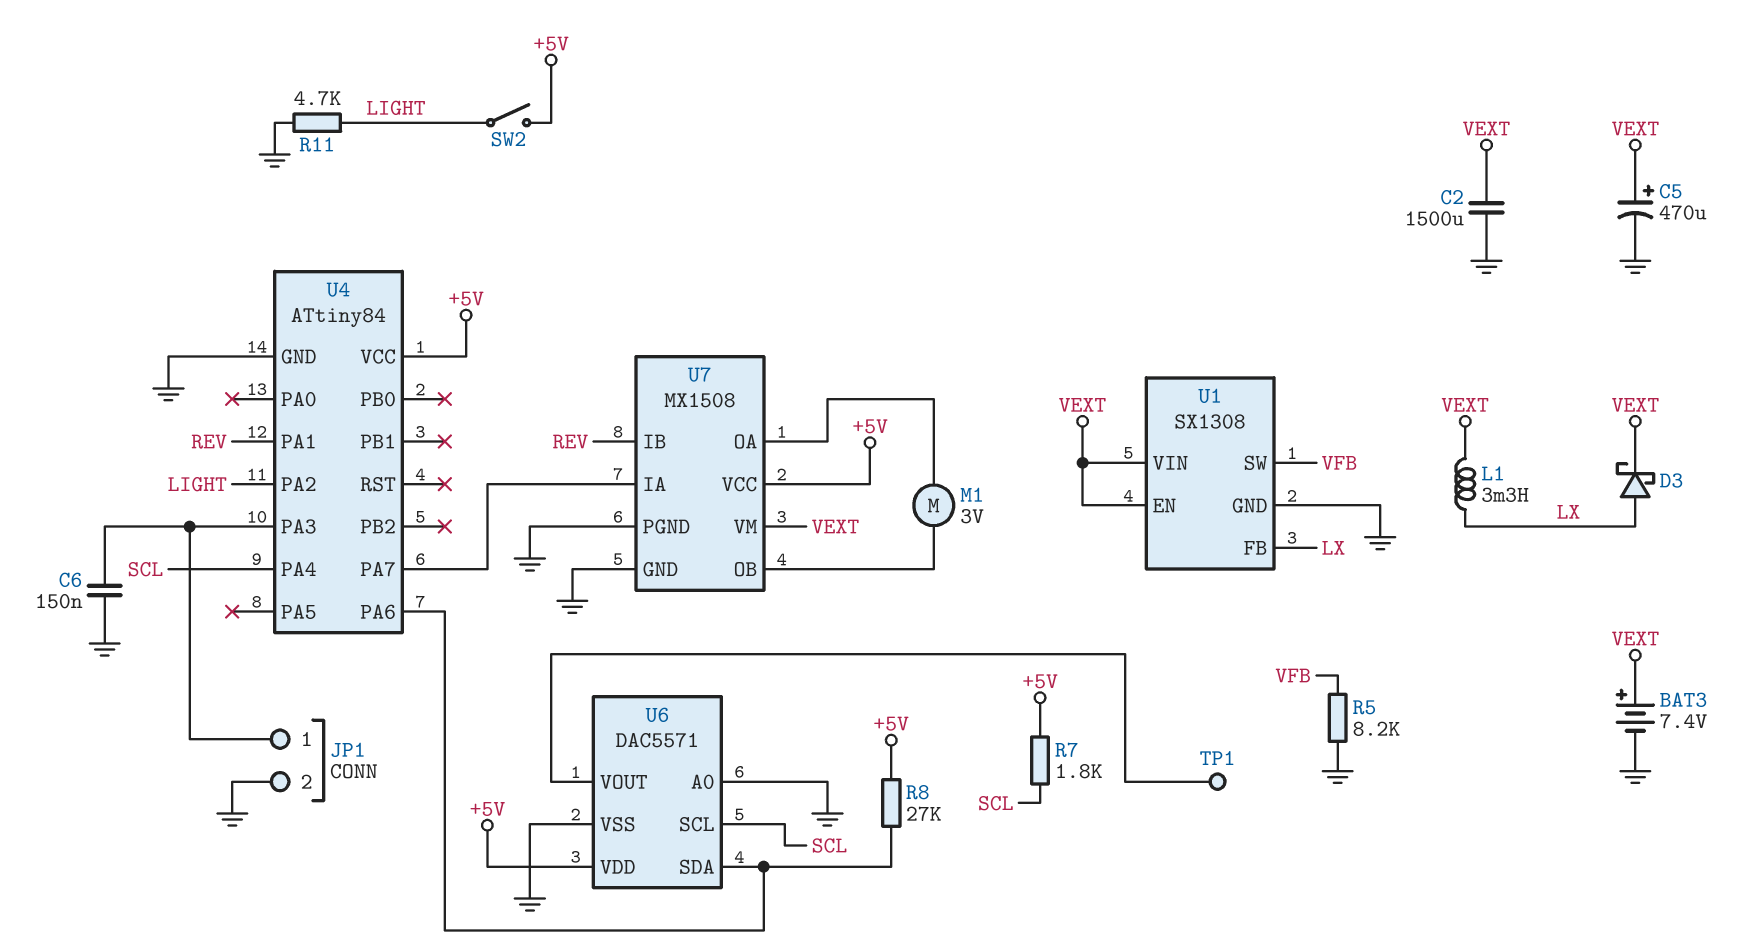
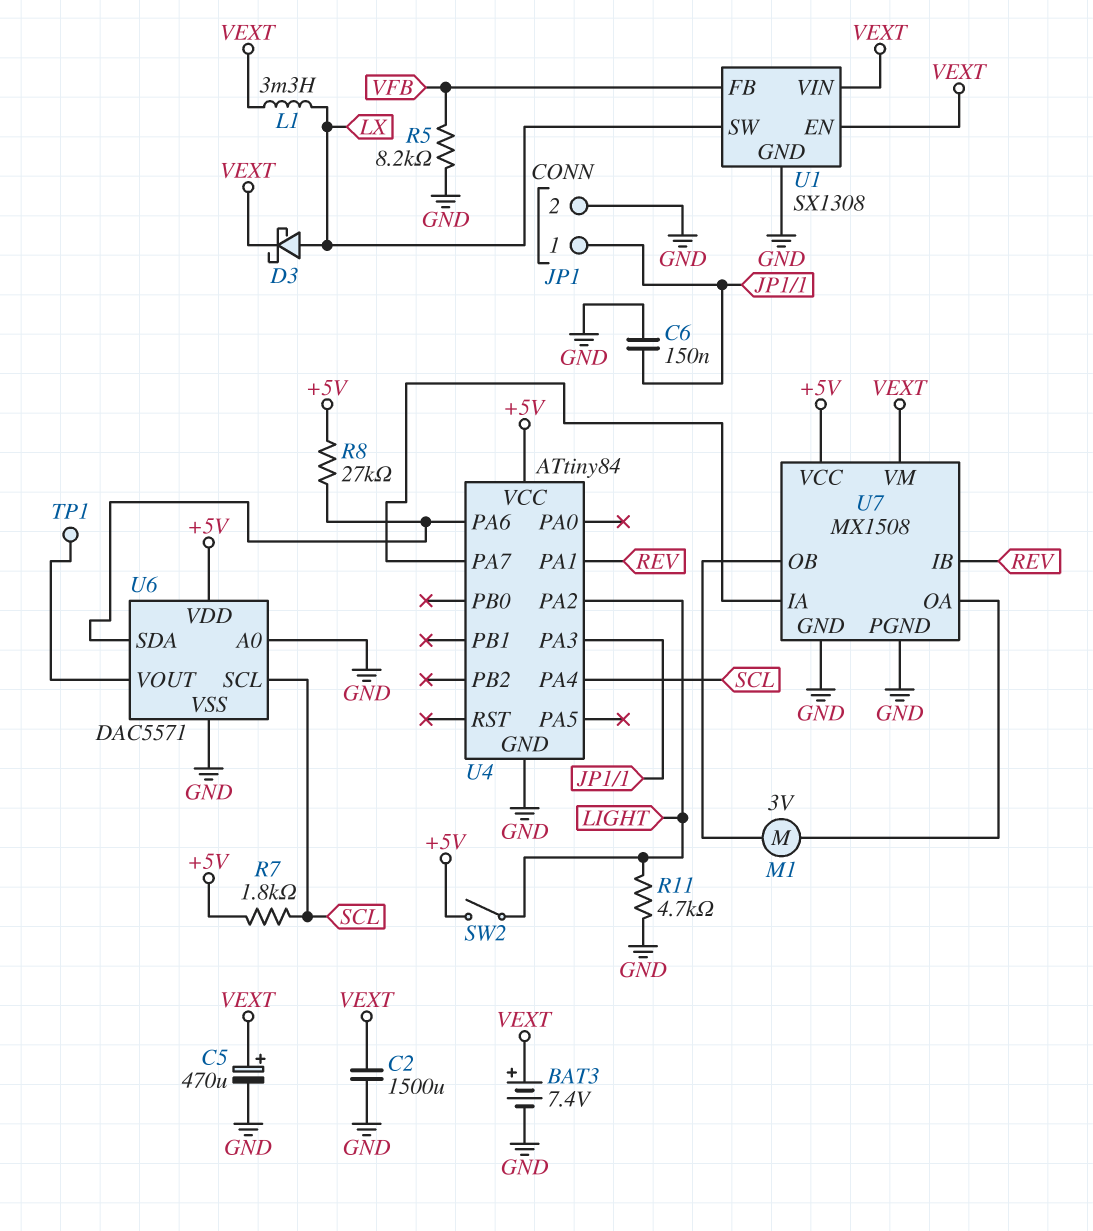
U1 pin FB: LX -> VFB
U1 pin SW: VFB -> LX

